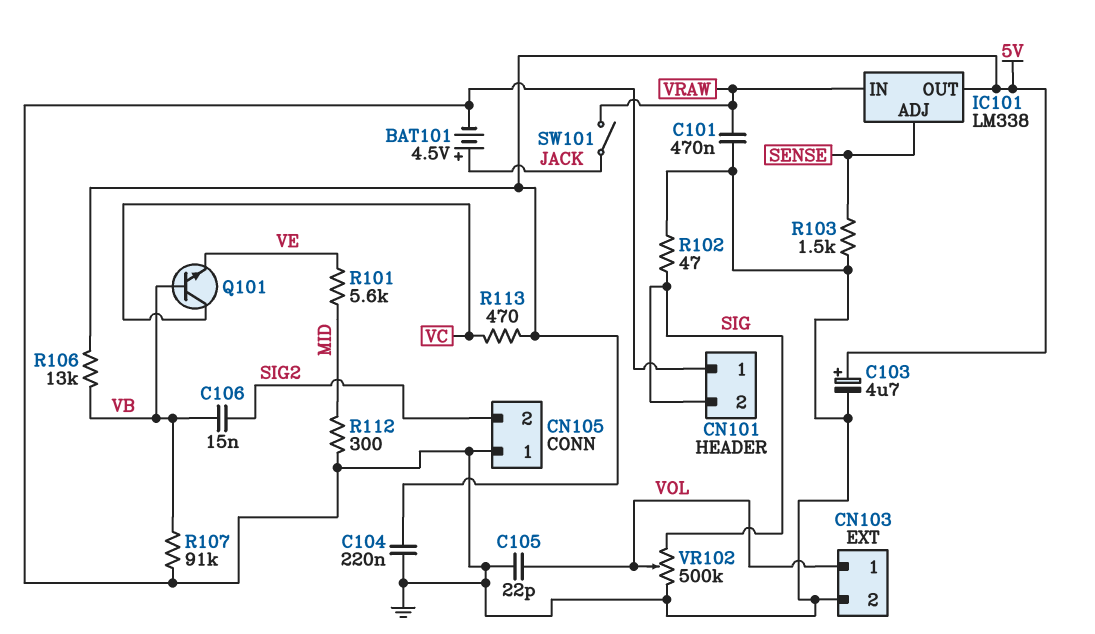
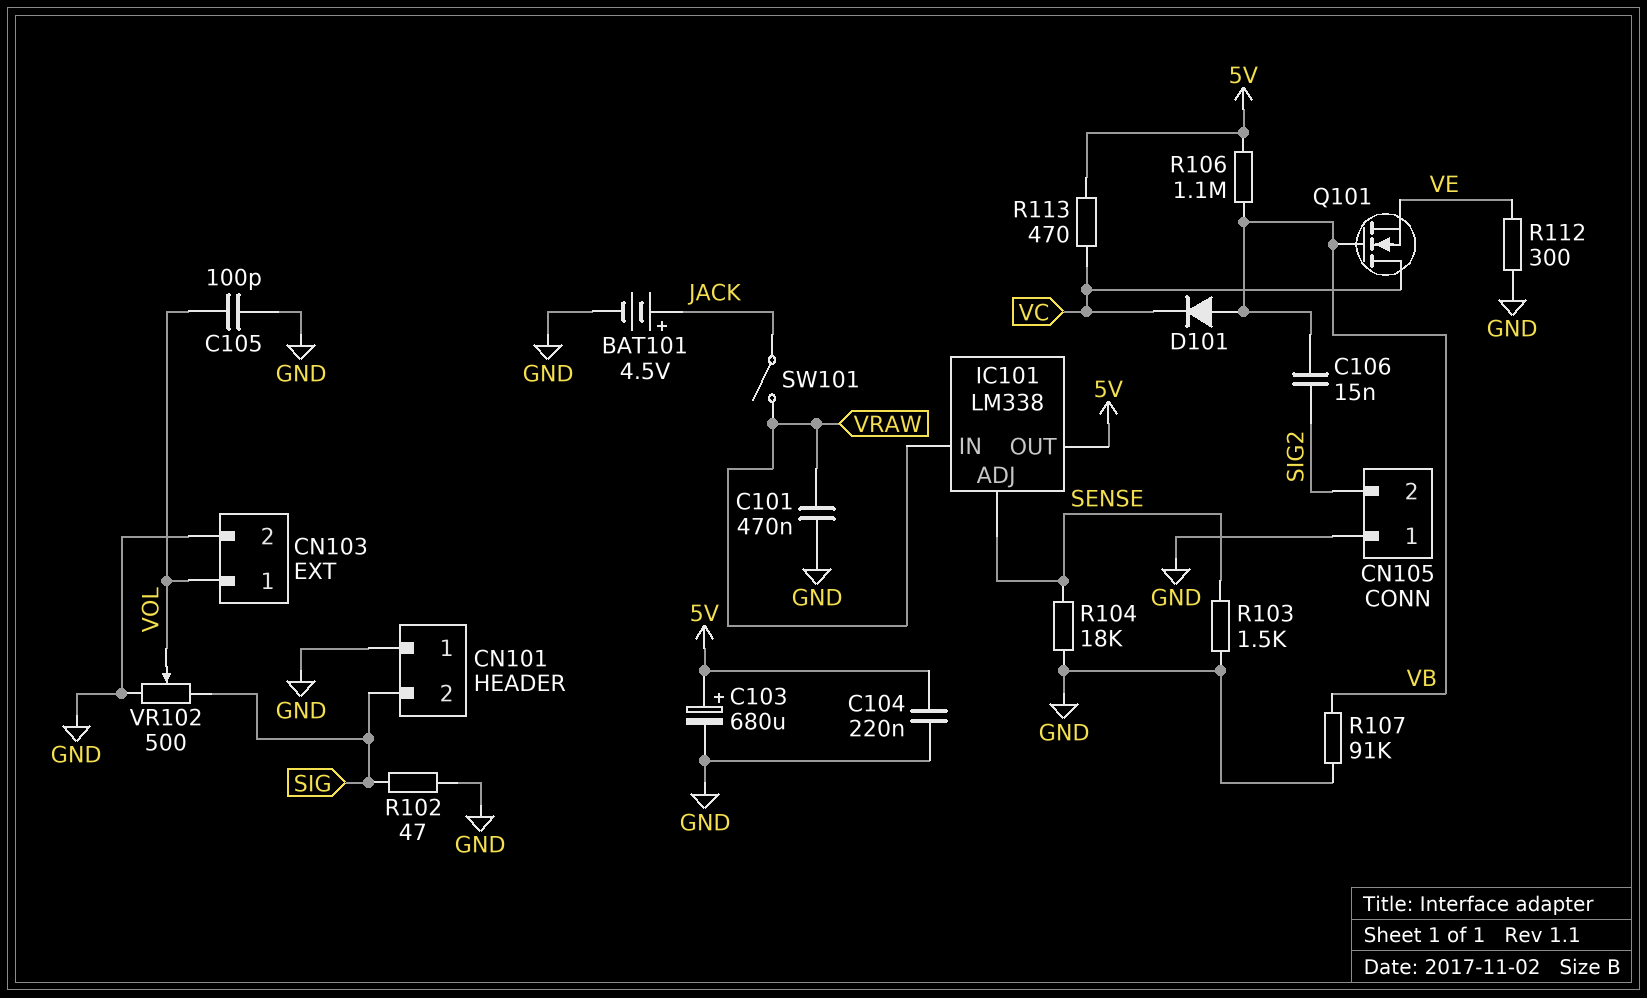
C103: 4.7uF (plus 5V, minus GND) -> 680uF (plus 5V, minus GND)
C105: 22pF (GND, VOL) -> 100pF (GND, VOL)
D101: none -> diode (A VB, K VC)
Q101: NPN (B VB, C VC, E VE) -> NMOS (G VB, D VC, S VE)
R101: 5.6k (MID, VE) -> none
R104: none -> 18k (GND, SENSE)
R106: 13k (5V, VB) -> 1.1M (5V, VB)
R112: 300 (GND, MID) -> 300 (GND, VE)
VR102: 500k (GND, SIG, wiper VOL) -> 500 (GND, SIG, wiper VOL)

